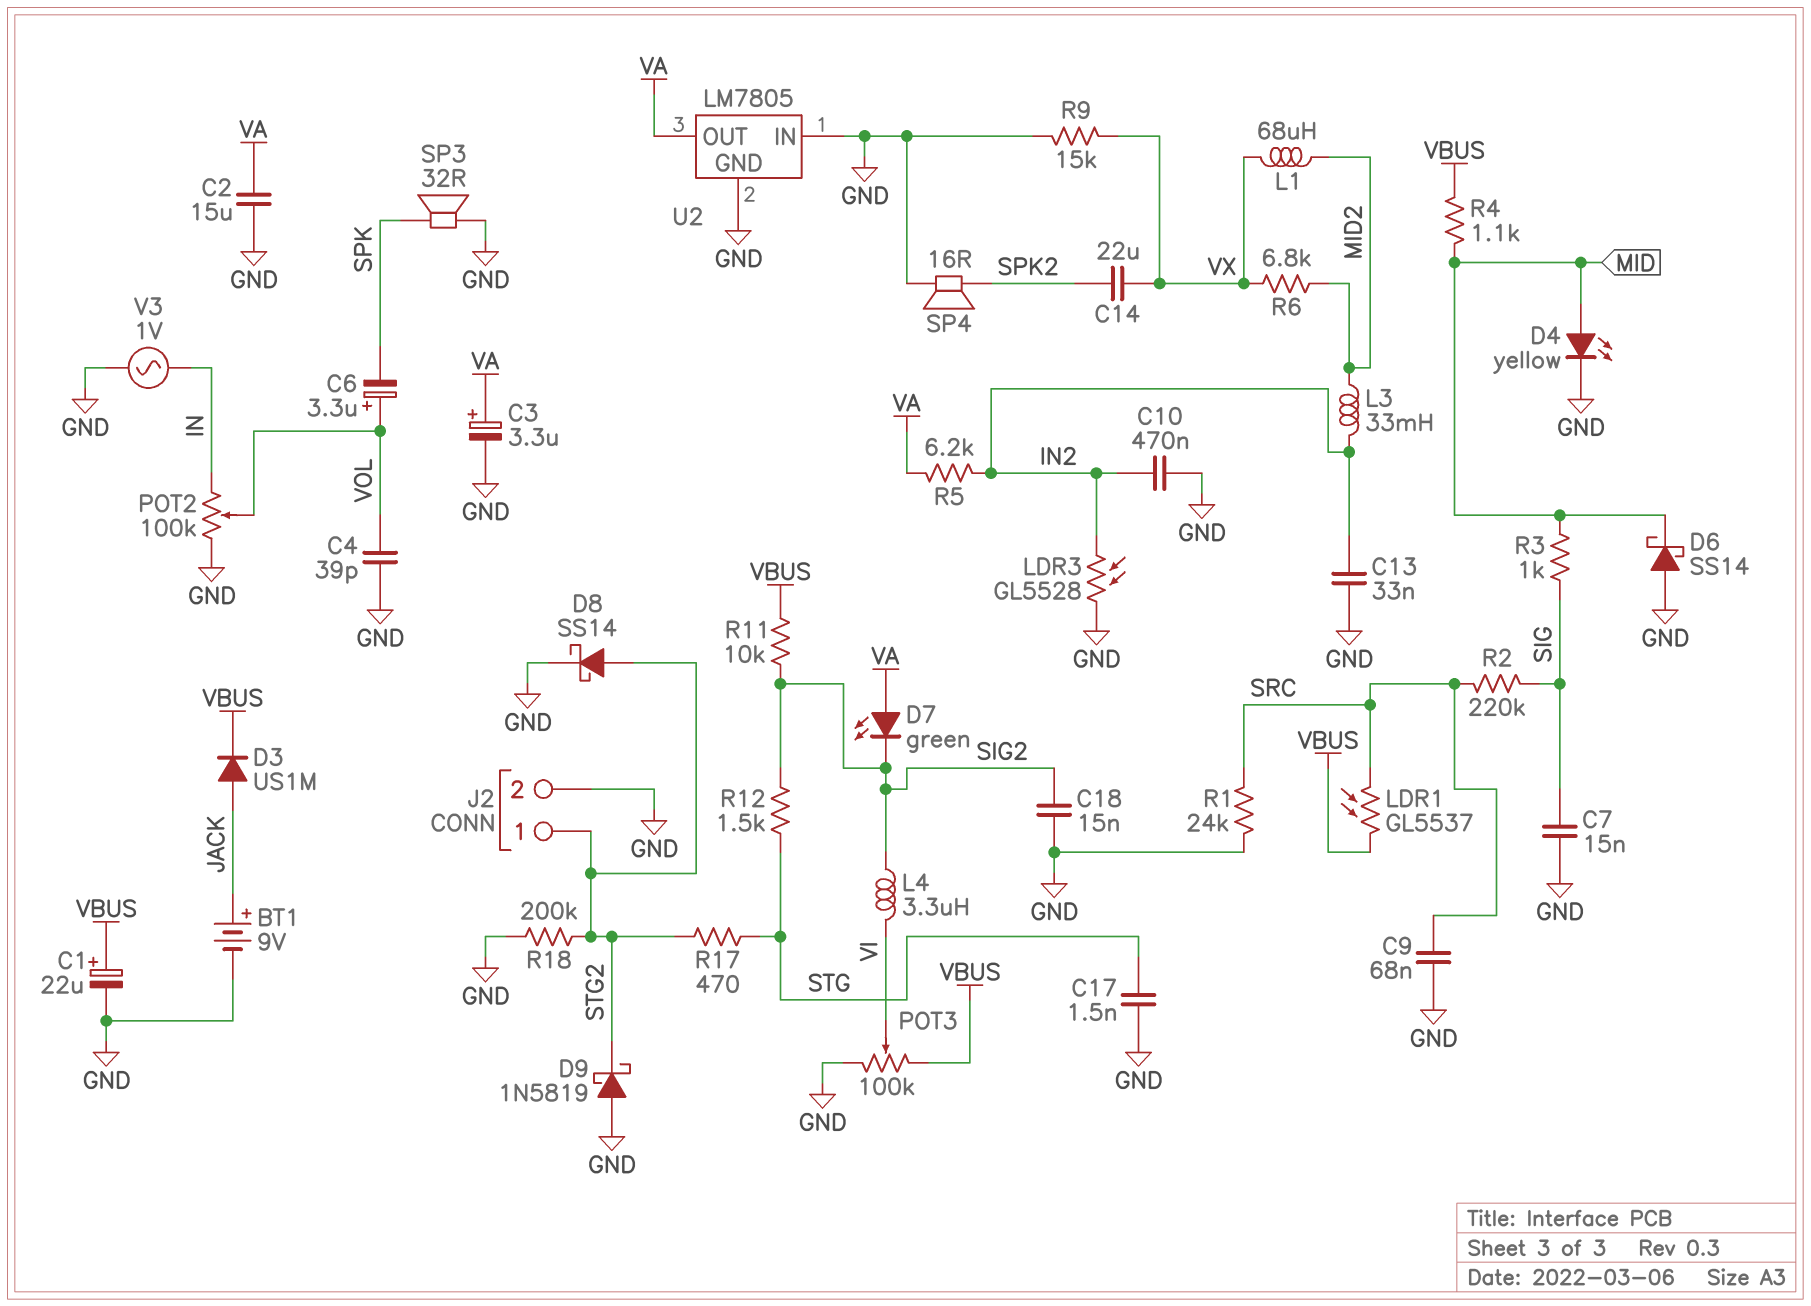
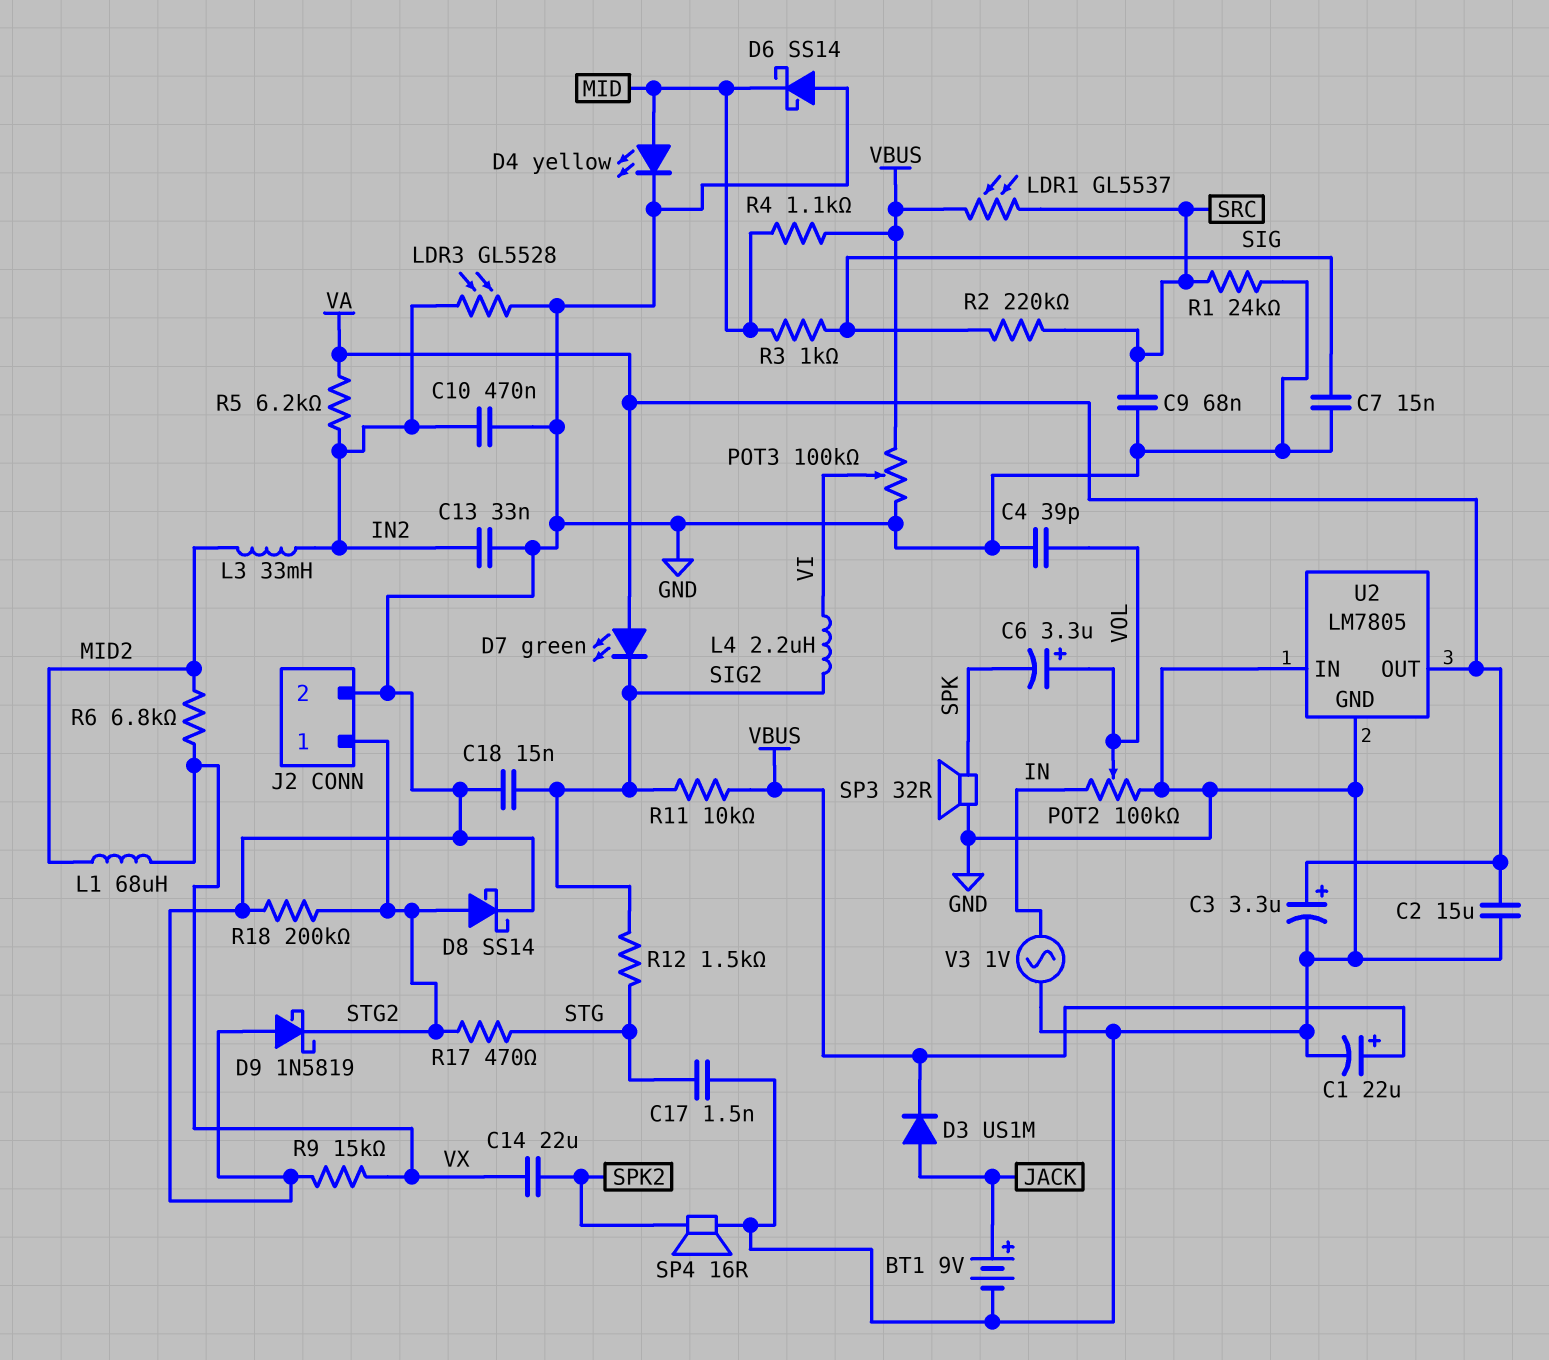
L4: 3.3uH (SIG2, VI) -> 2.2uH (SIG2, VI)

